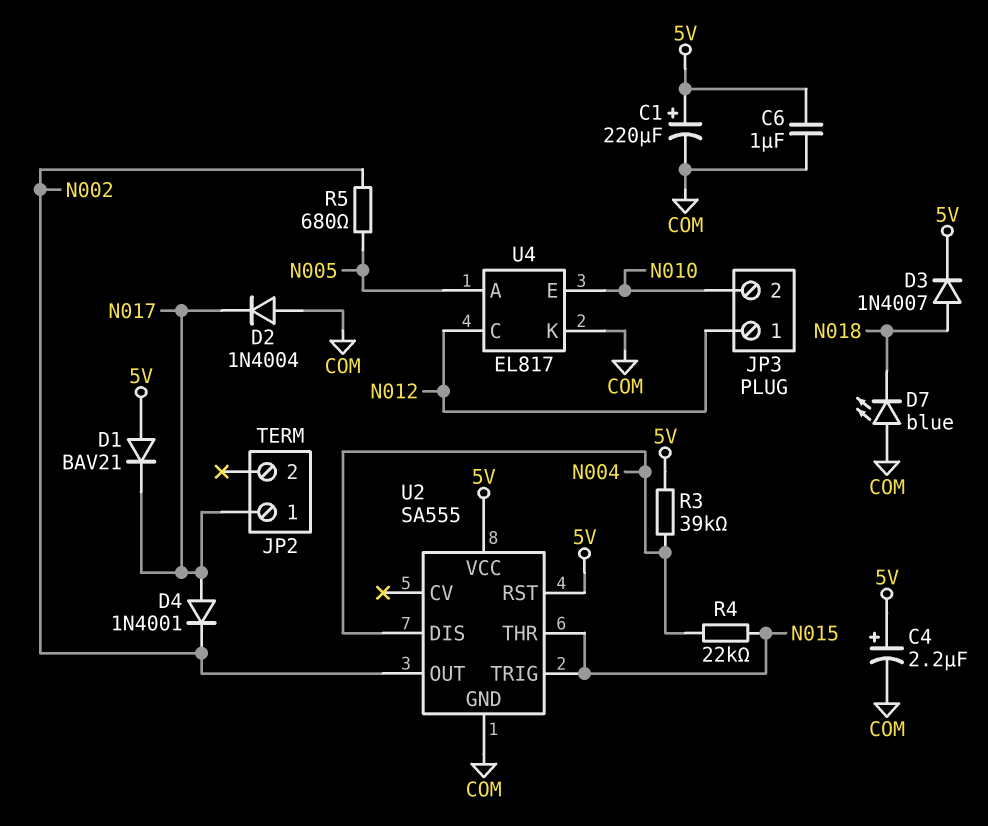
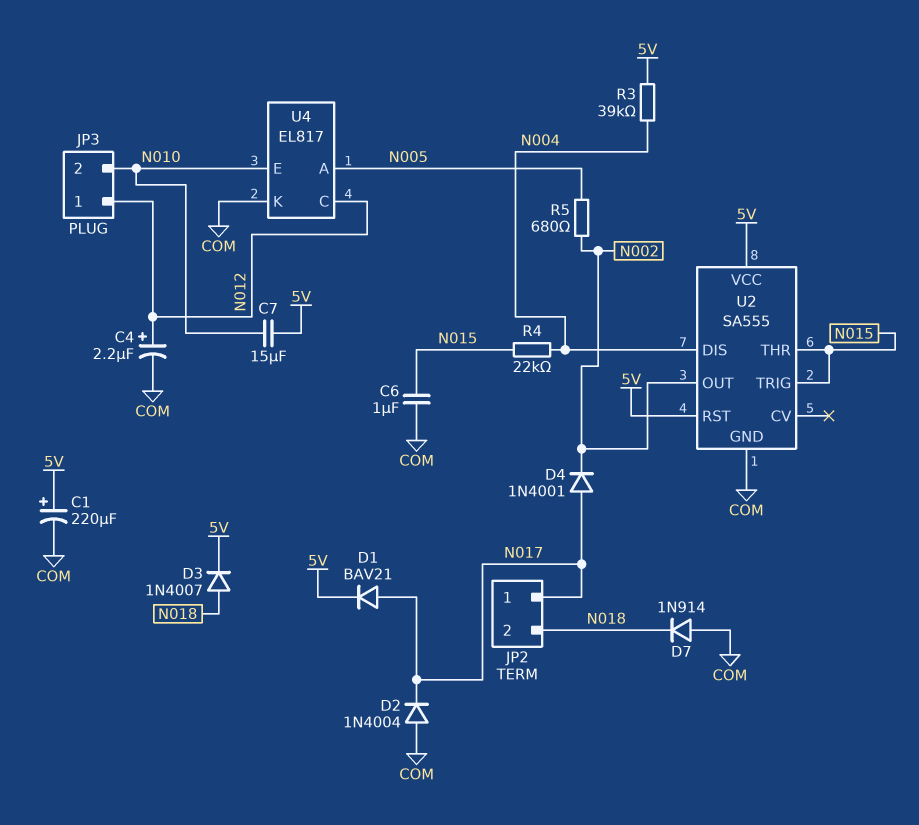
C4: 2.2uF (plus 5V, minus COM) -> 2.2uF (plus N012, minus COM)
C6: 1uF (5V, COM) -> 1uF (COM, N015)
C7: none -> 15uF (5V, N010)
D1: diode BAV21 (A 5V, K N017) -> diode BAV21 (A N017, K 5V)
D7: LED blue (A COM, K N018) -> diode 1N914 (A COM, K N018)
JP2 pin 2: none -> N018

